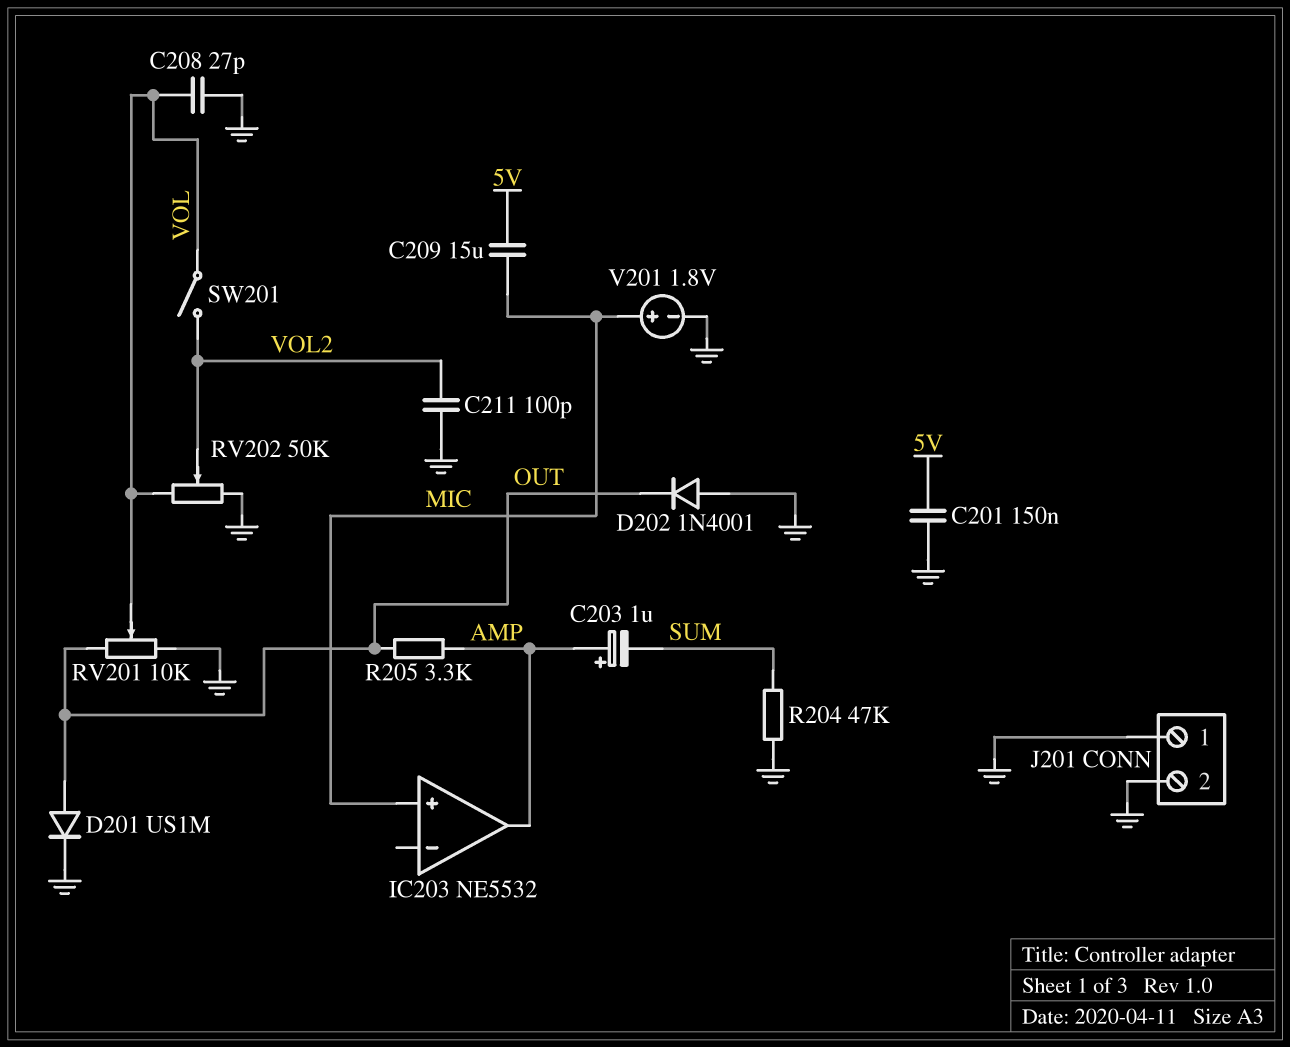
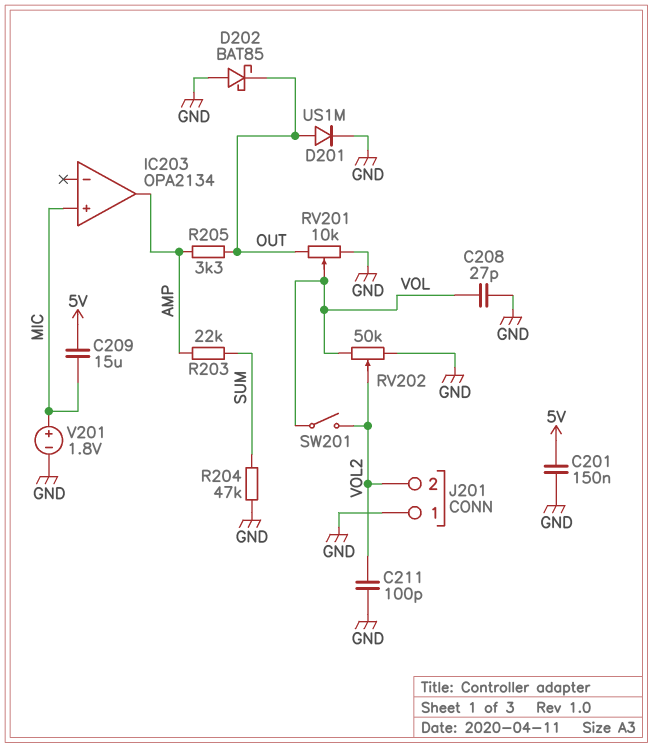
C203: 1uF (plus AMP, minus SUM) -> none
D202: diode 1N4001 (A GND, K OUT) -> schottky BAT85 (A GND, K OUT)
IC203: NE5532 -> OPA2134
J201 pin 2: GND -> VOL2
R203: none -> 22k (AMP, SUM)

